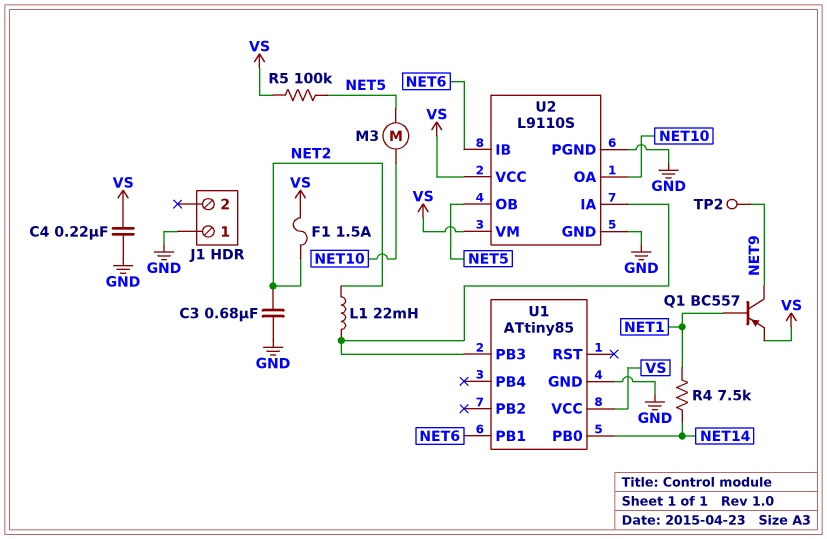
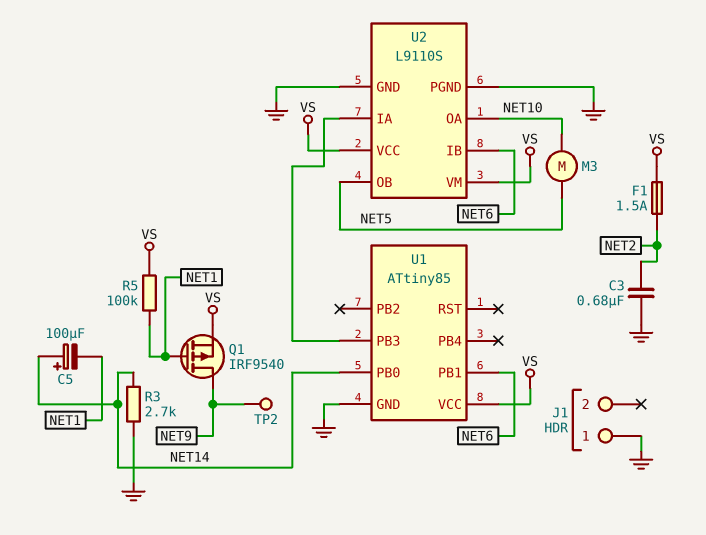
C4: 220nF (GND, VS) -> none
C5: none -> 100uF (plus NET14, minus NET1)
L1: 22mH (NET2, U1/PB3) -> none
Q1: PNP BC557 (B NET1, C NET9, E VS) -> PMOS IRF9540 (G NET1, D NET9, S VS)
R3: none -> 2.7k (GND, NET14)
R4: 7.5k (NET1, NET14) -> none
R5: 100k (NET5, VS) -> 100k (NET1, VS)

